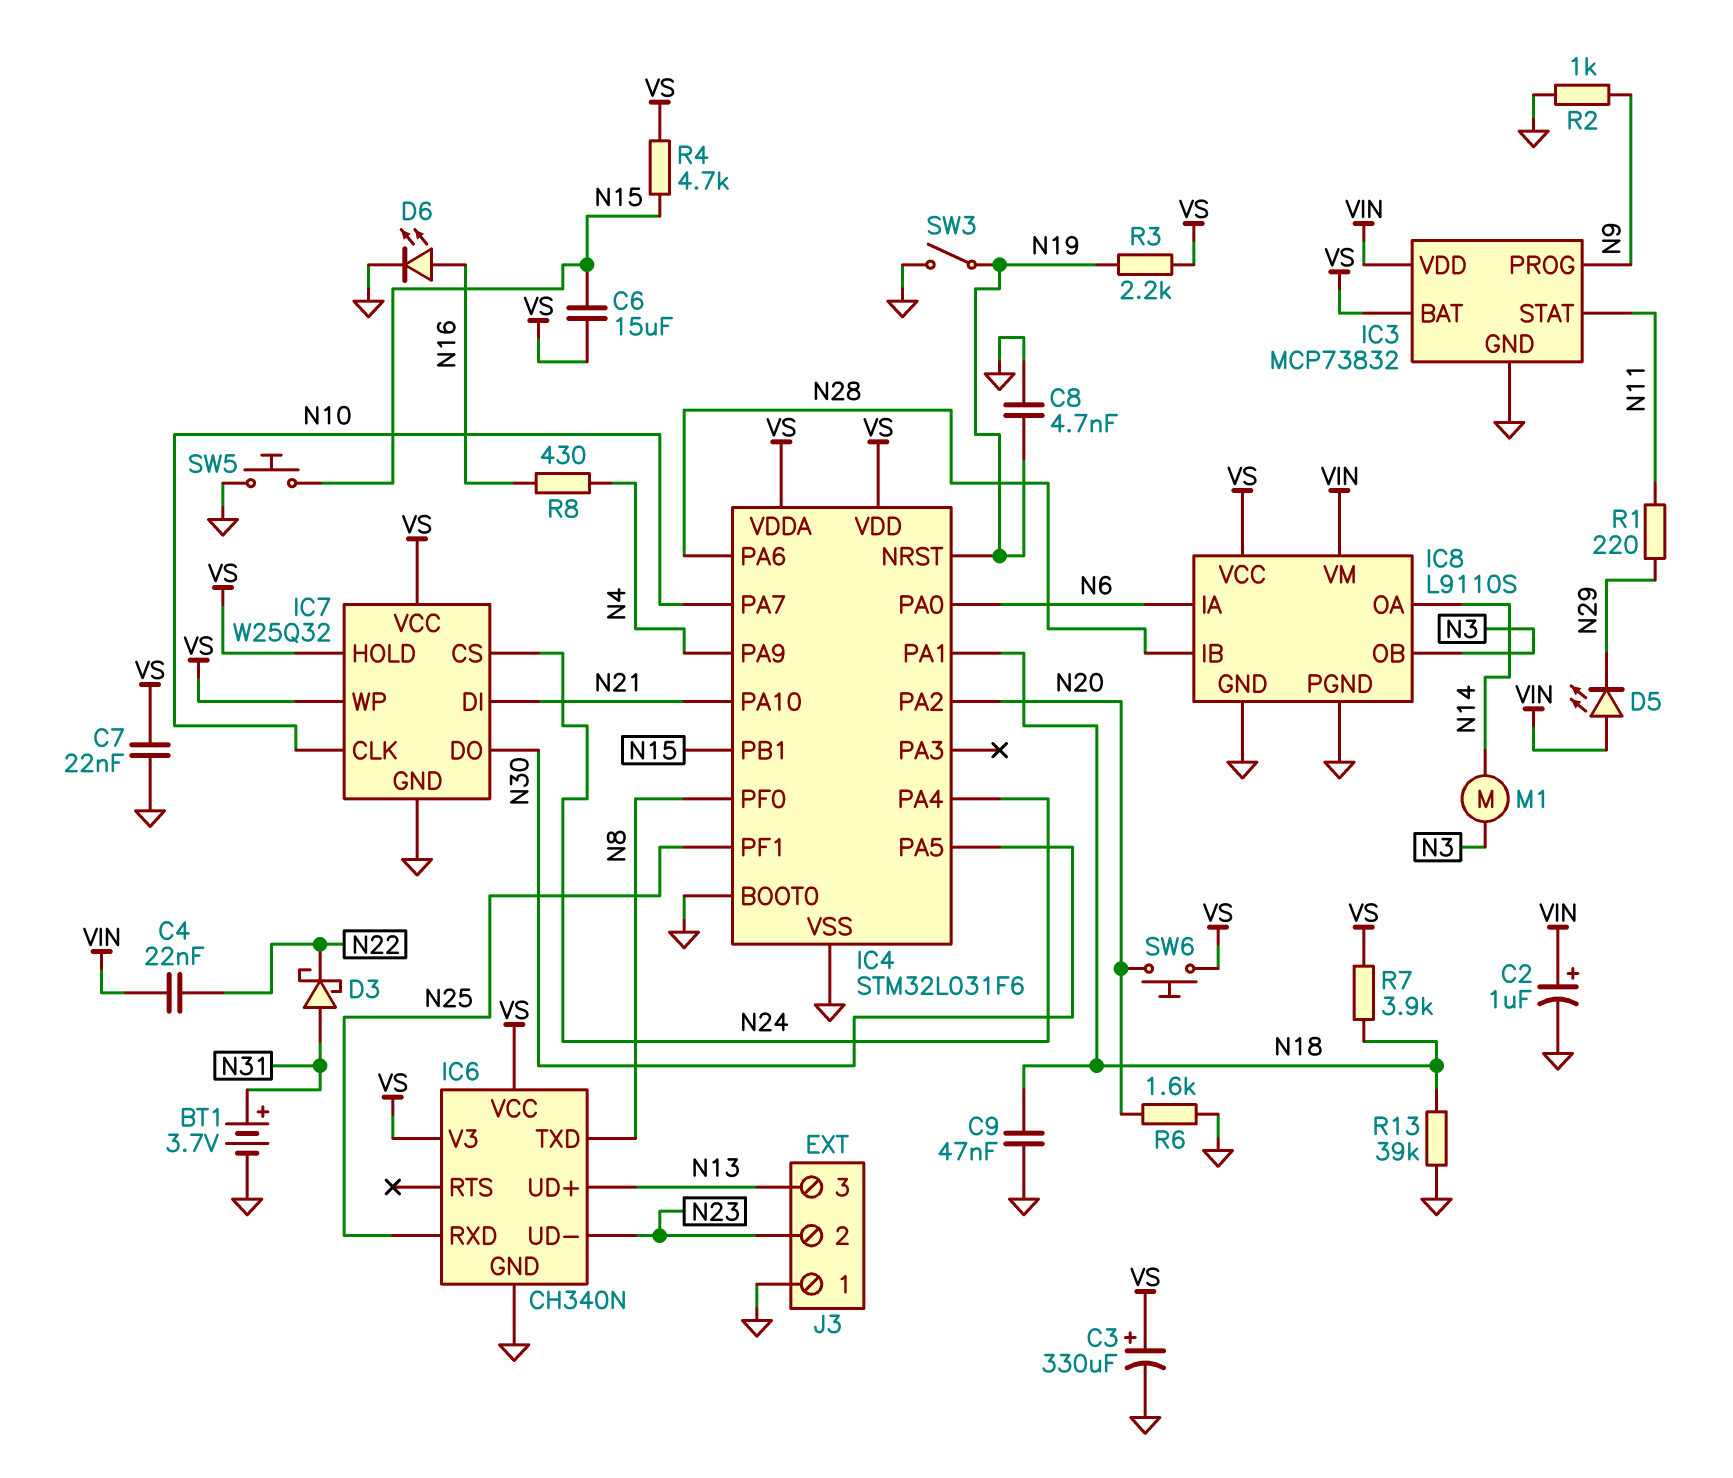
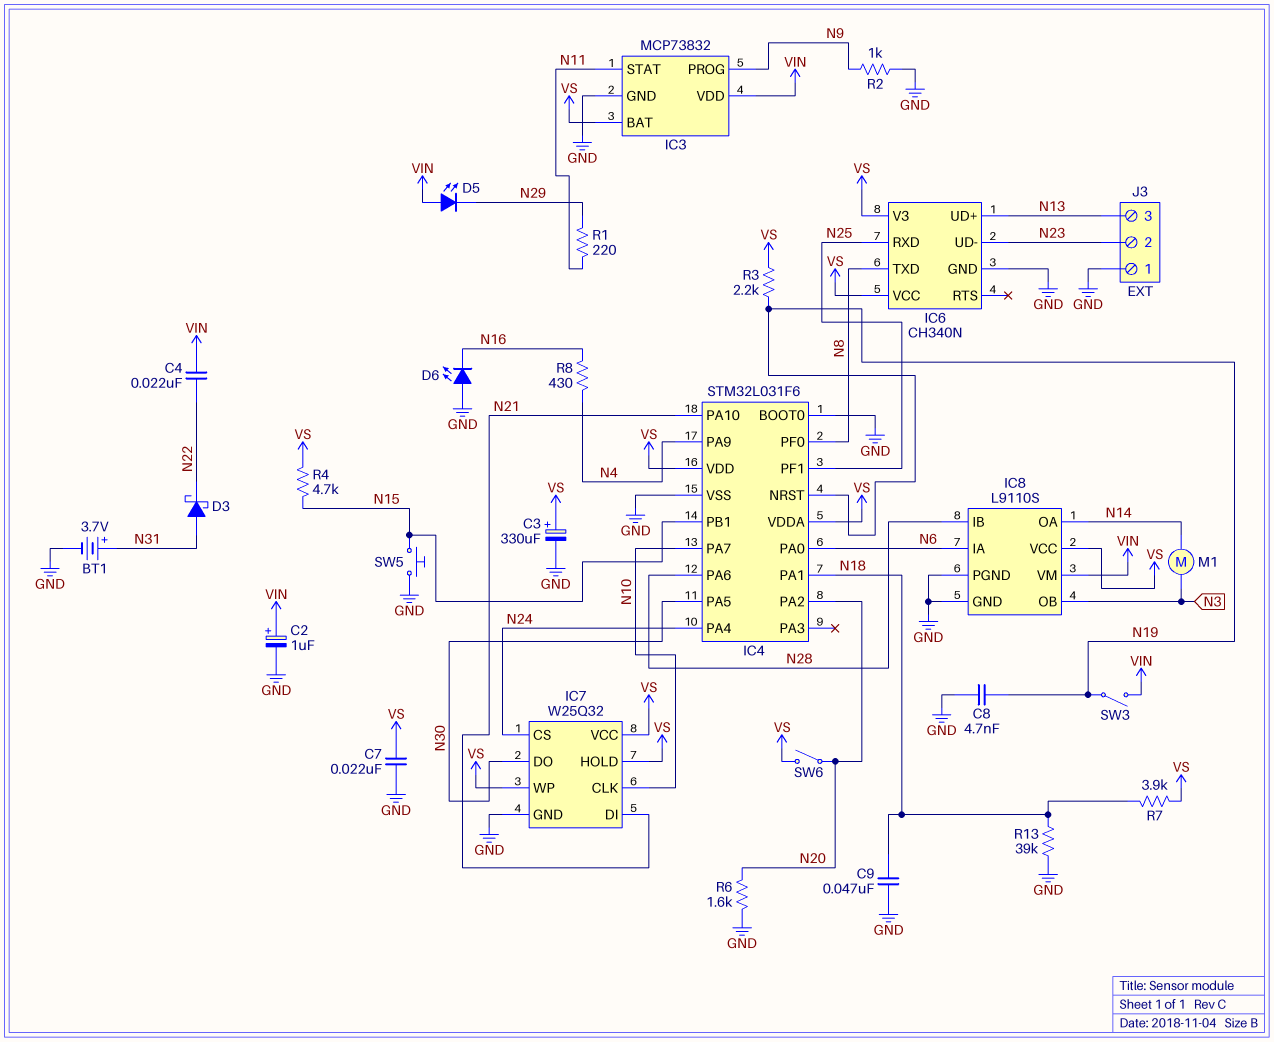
C6: 15uF (N15, VS) -> none
D6: LED (A N16, K GND) -> LED (A GND, K N16)
SW3: switch (GND, N19) -> switch (N19, VIN)
SW6: button (N20, VS) -> switch (N20, VS)

